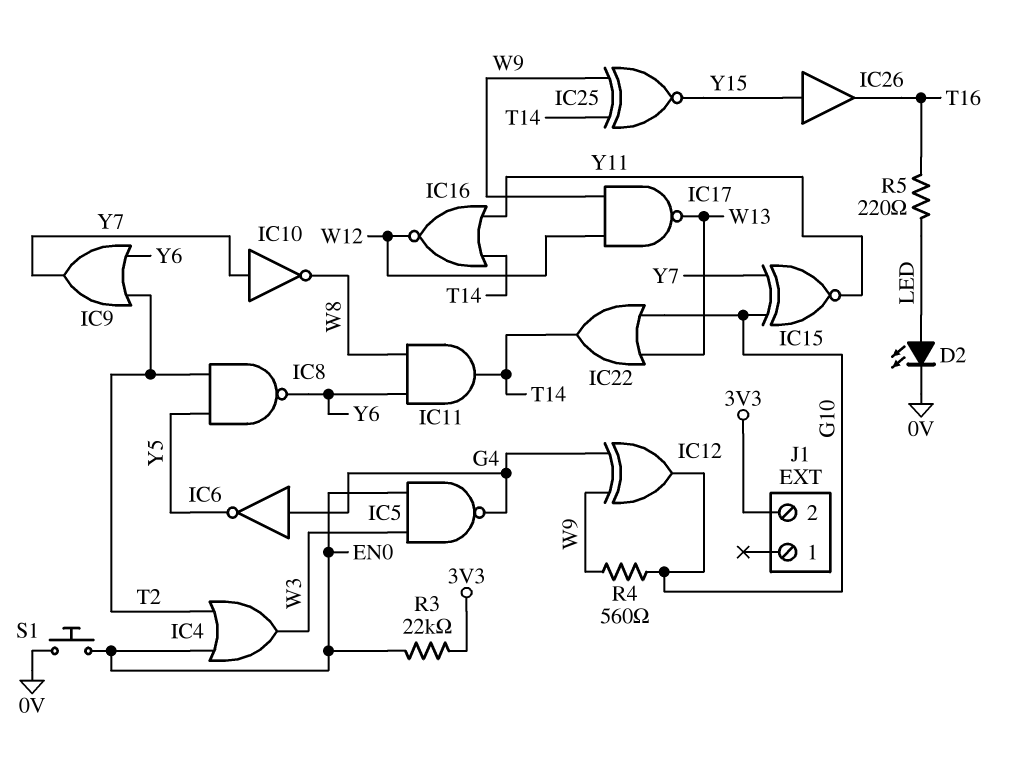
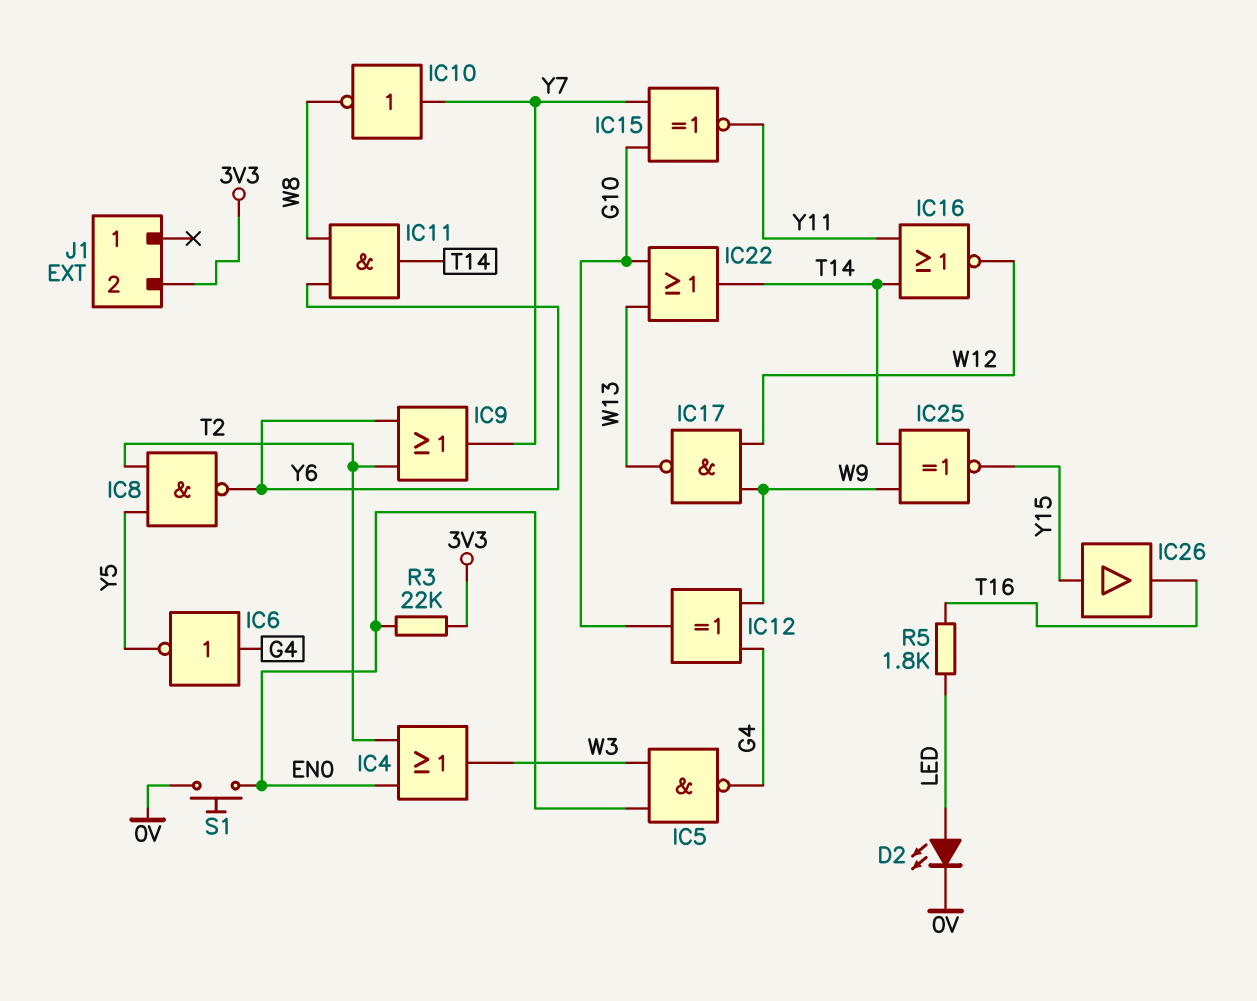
R4: 560 (G10, W9) -> none
R5: 220 (LED, T16) -> 1.8k (LED, T16)

